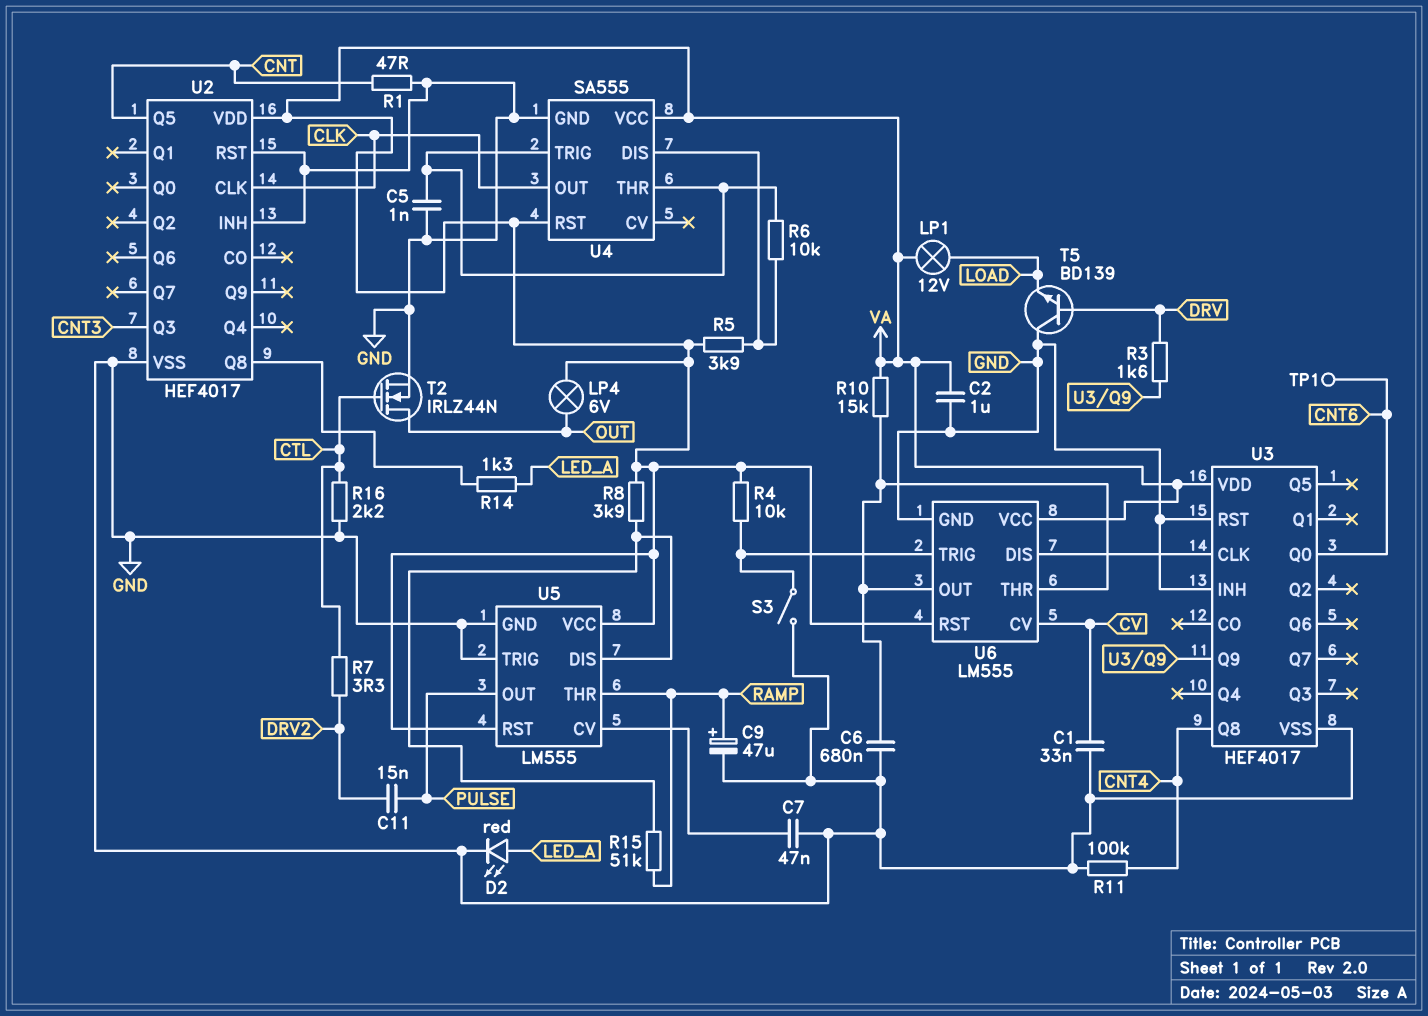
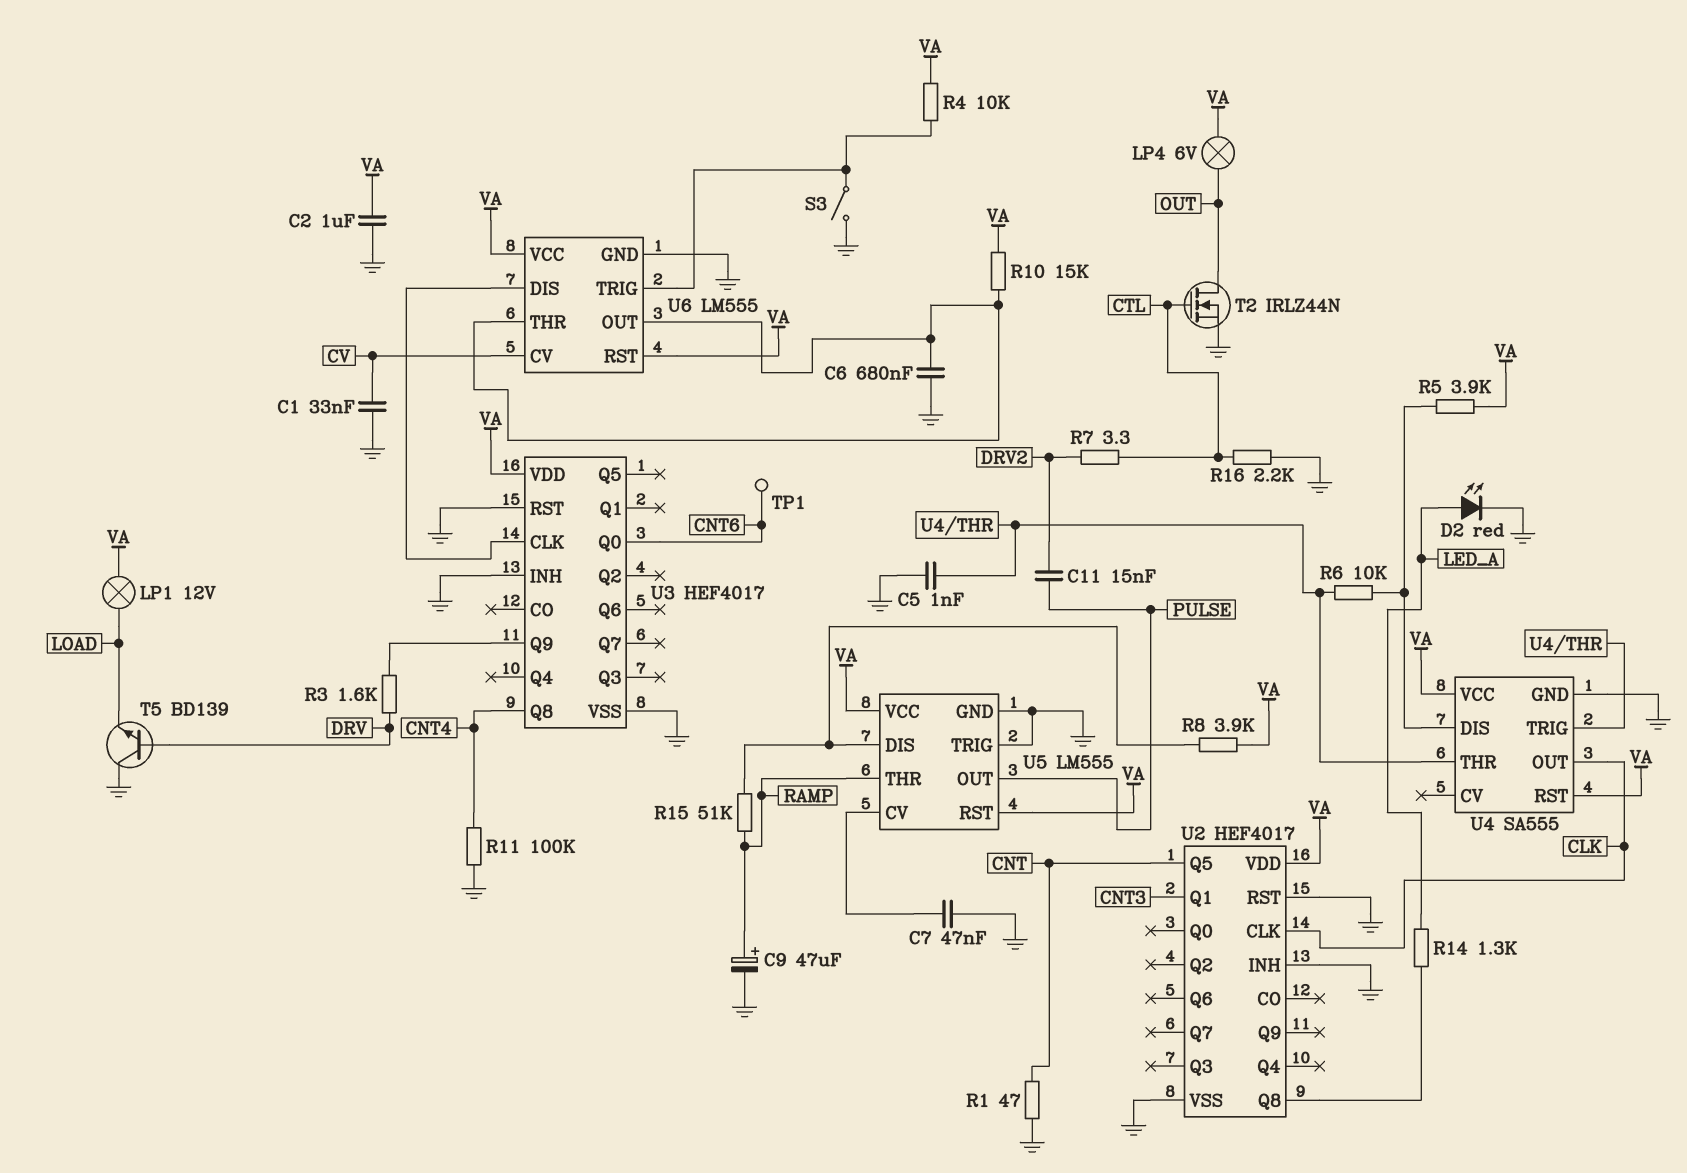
U2 pin Q1: none -> CNT3
U2 pin Q3: CNT3 -> none

